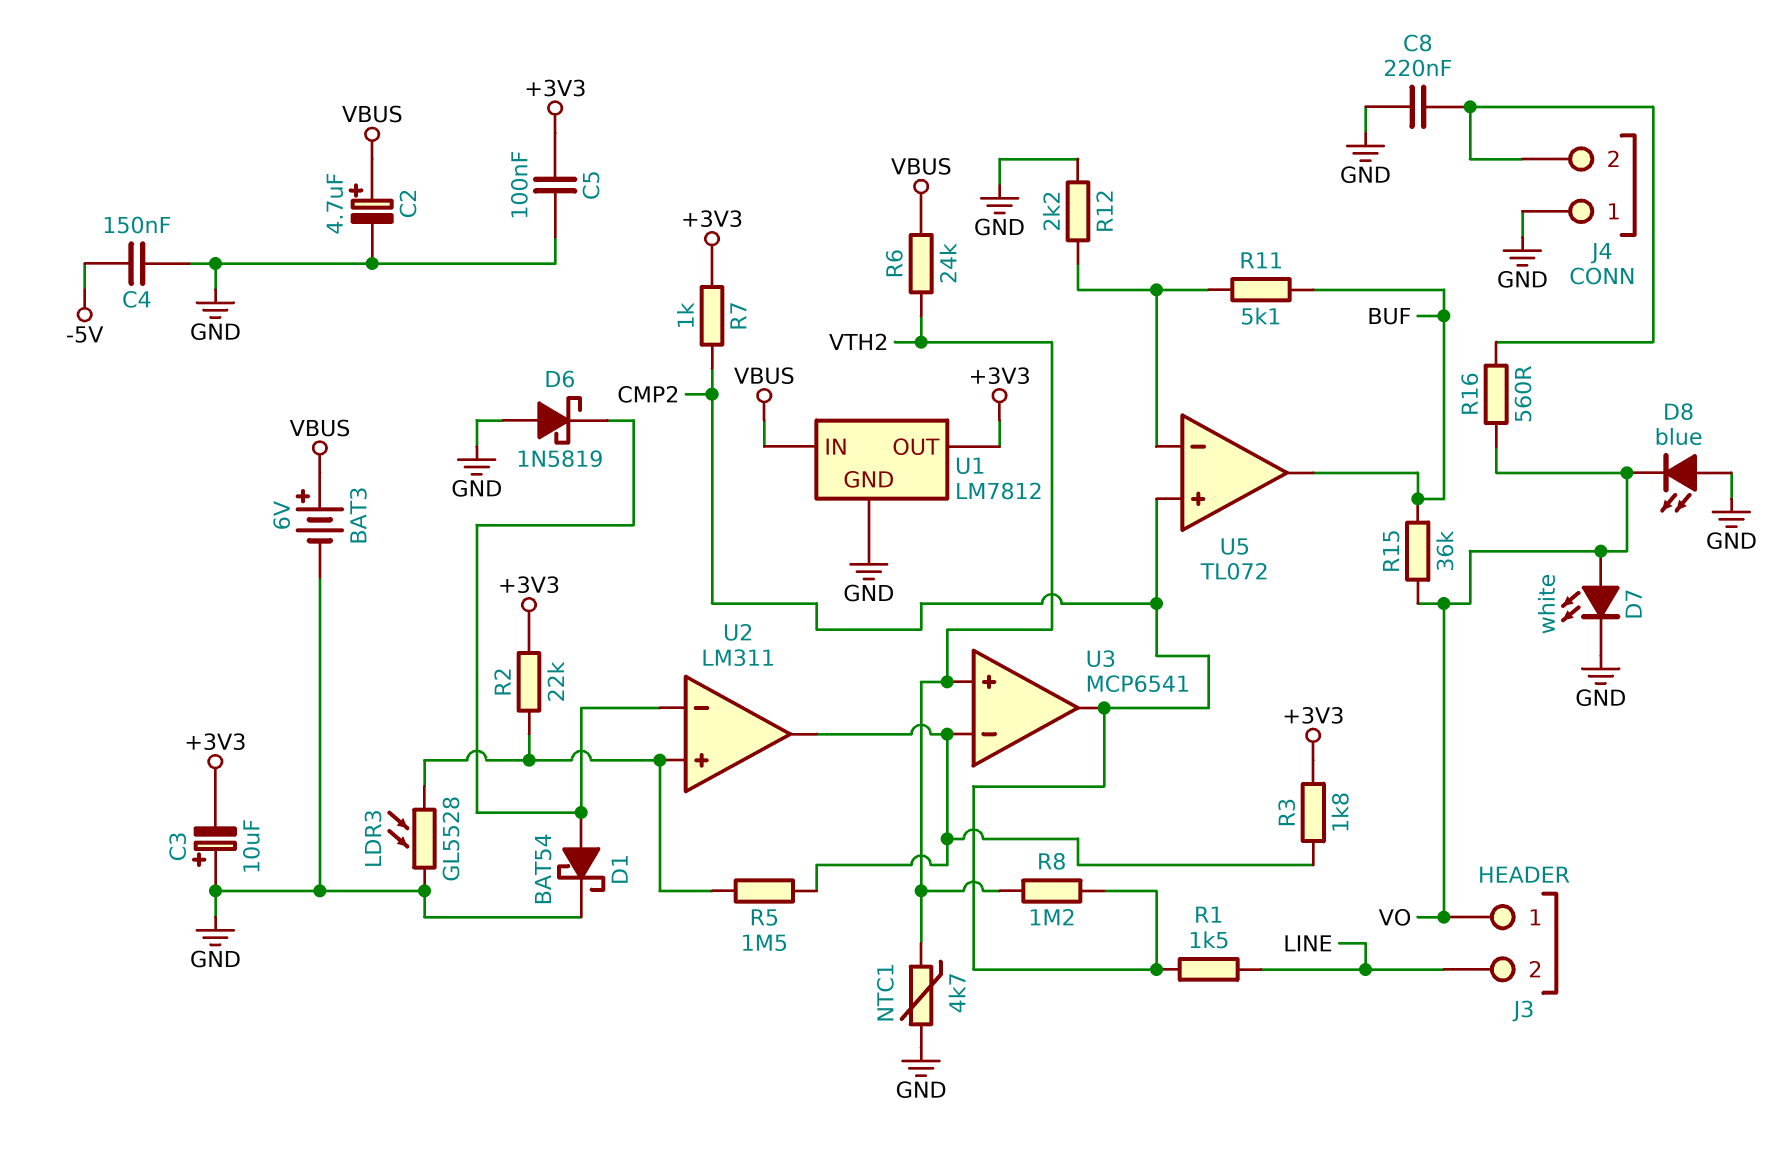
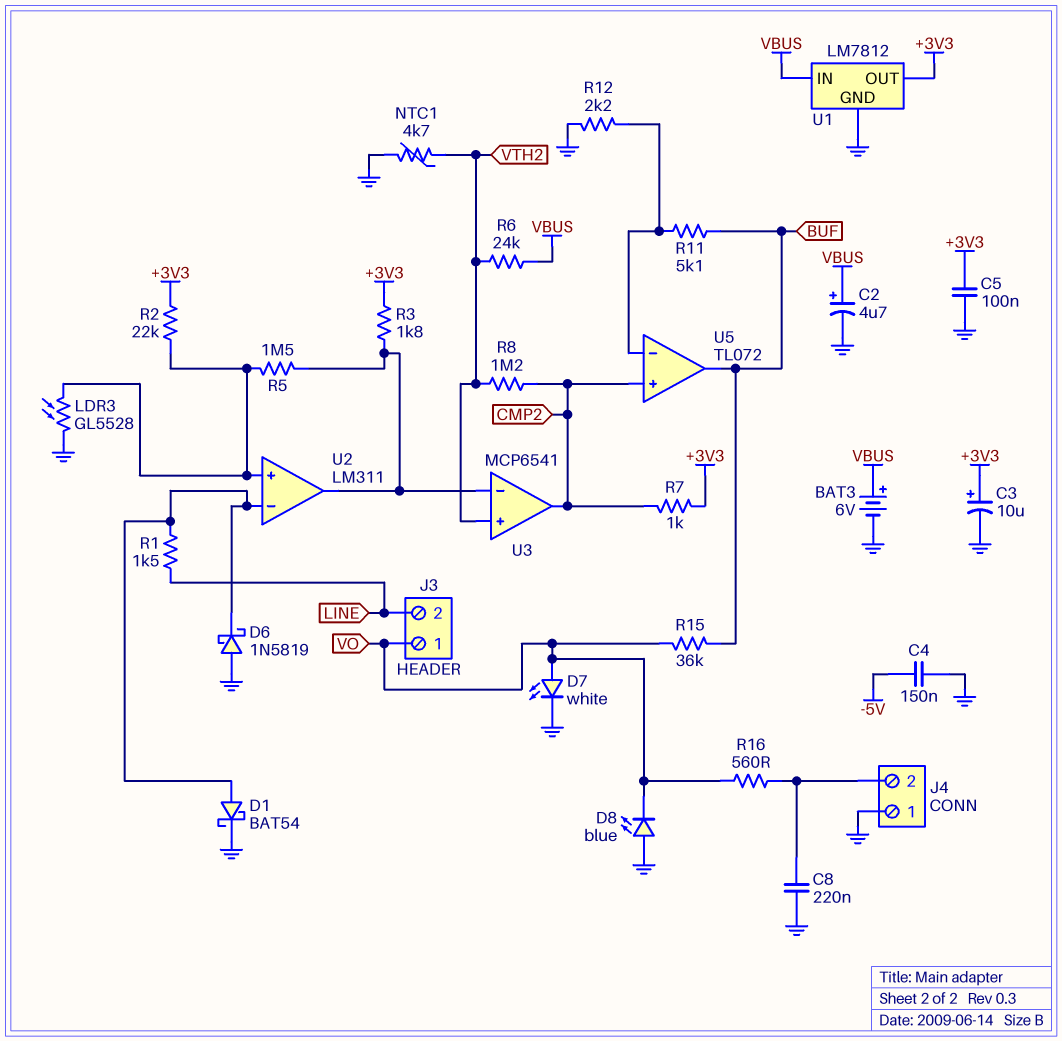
C3: 10uF (plus GND, minus +3V3) -> 10uF (plus +3V3, minus GND)
R1: 1.5k (CMP2, LINE) -> 1.5k (LINE, U2/in-)

